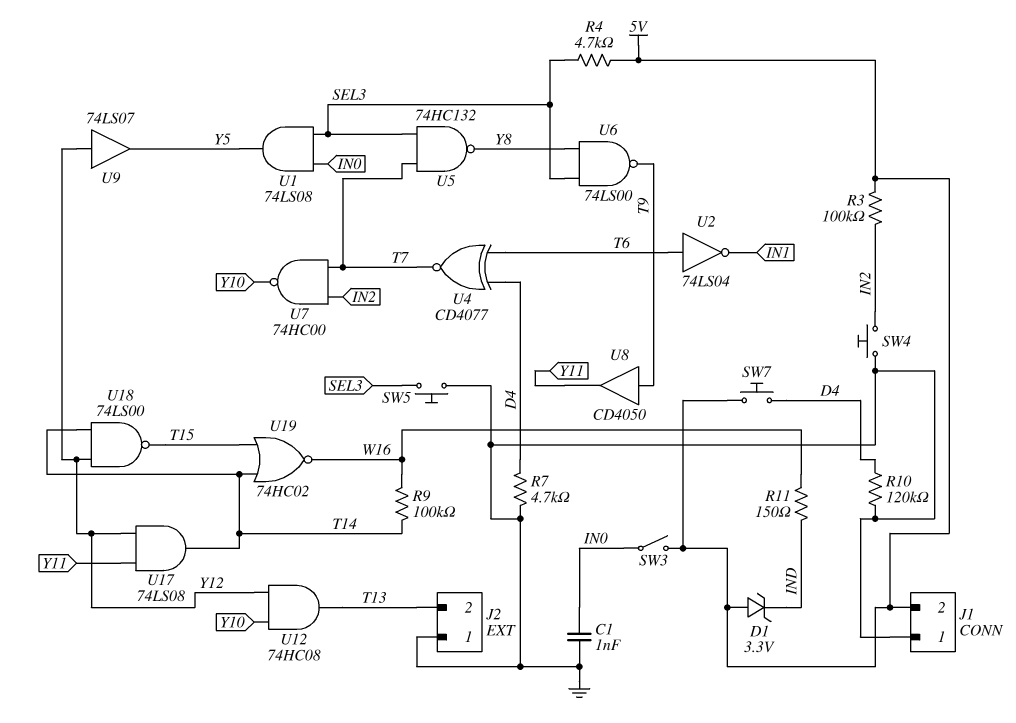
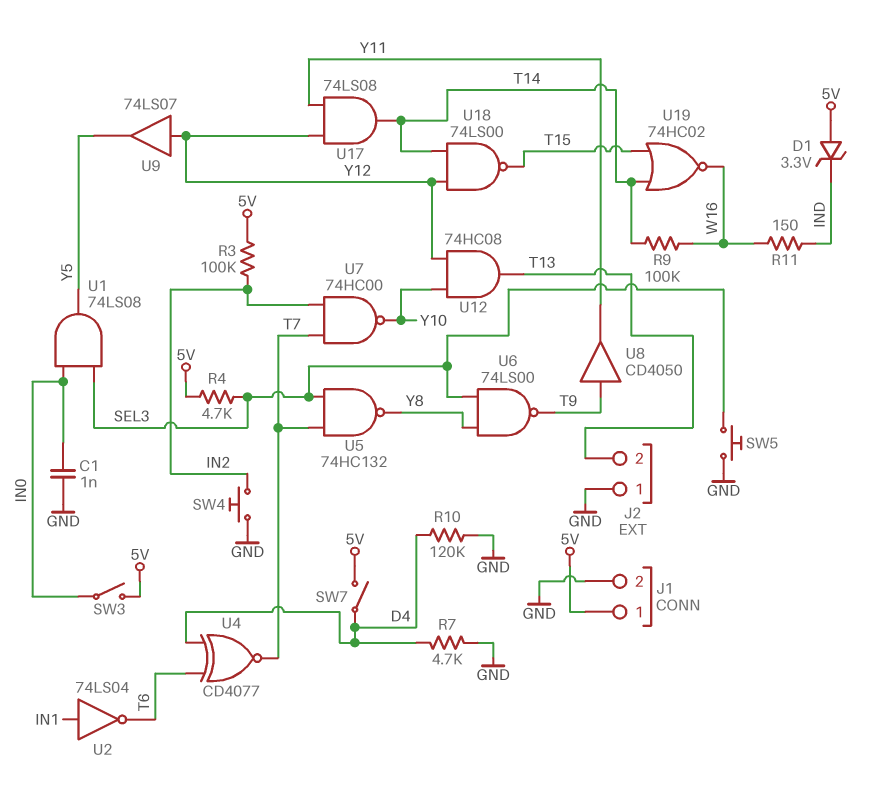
J1 pin 1: GND -> 5V
J1 pin 2: 5V -> GND
SW7: button (5V, D4) -> switch (5V, D4)
U2: NOT 74LS04 (in T6, out IN1) -> NOT 74LS04 (in IN1, out T6)

